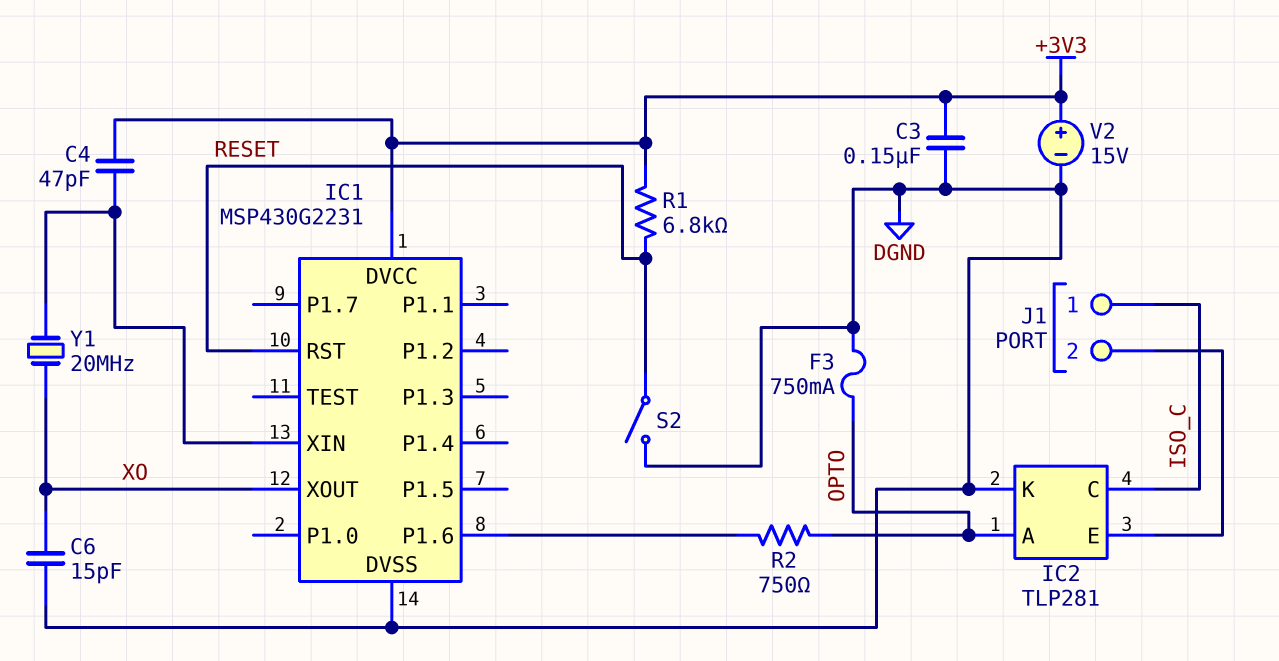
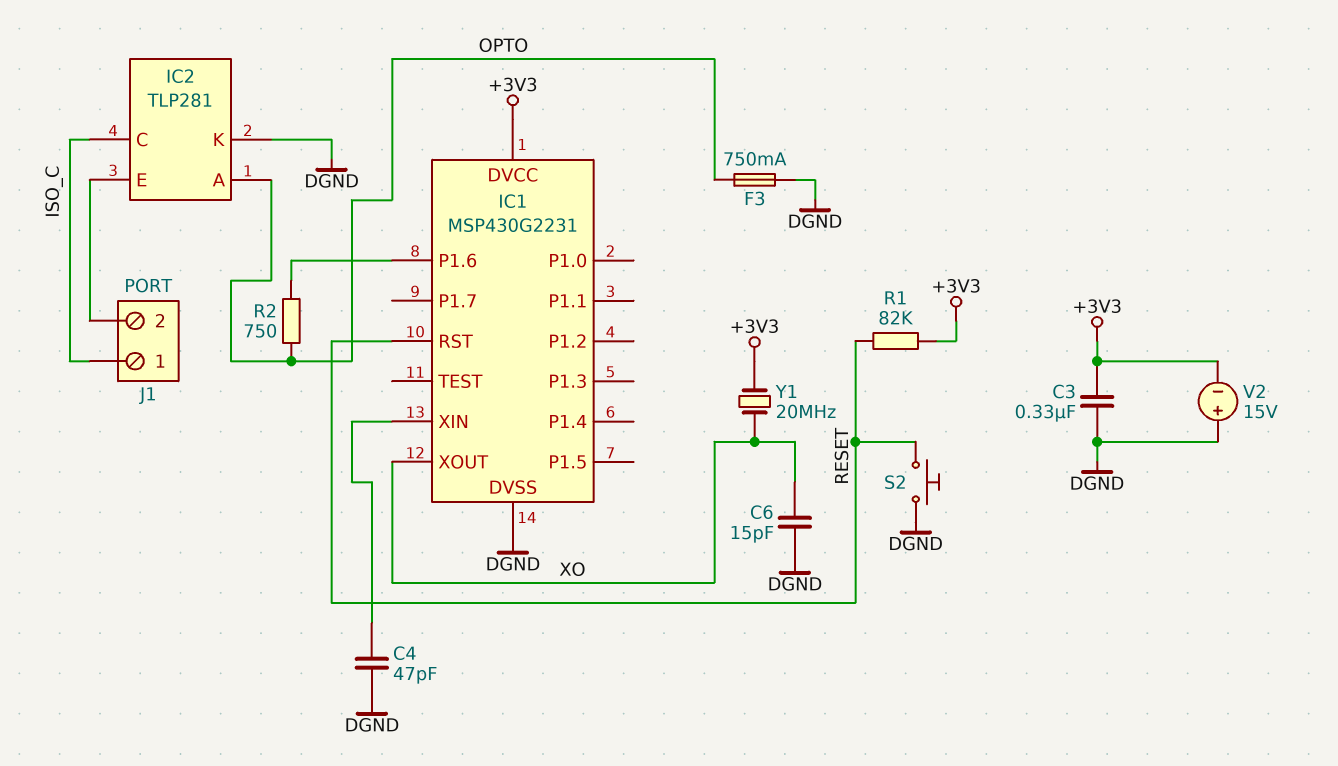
C3: 150nF (+3V3, DGND) -> 330nF (+3V3, DGND)
C4: 47pF (+3V3, IC1/XIN) -> 47pF (DGND, IC1/XIN)
R1: 6.8k (+3V3, RESET) -> 82k (+3V3, RESET)
S2: switch (DGND, RESET) -> button (DGND, RESET)
V2: 15V (plus +3V3, minus DGND) -> 15V (plus DGND, minus +3V3)
Y1: 20MHz (IC1/XIN, XO) -> 20MHz (+3V3, XO)

